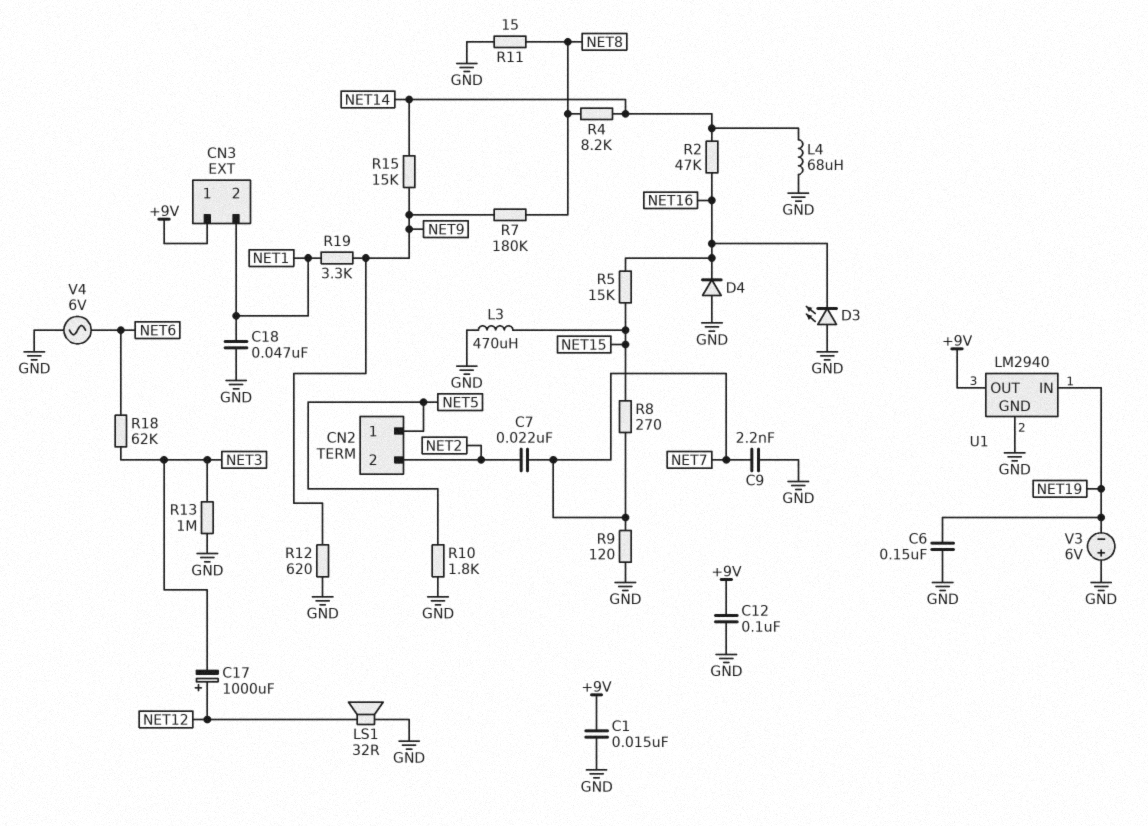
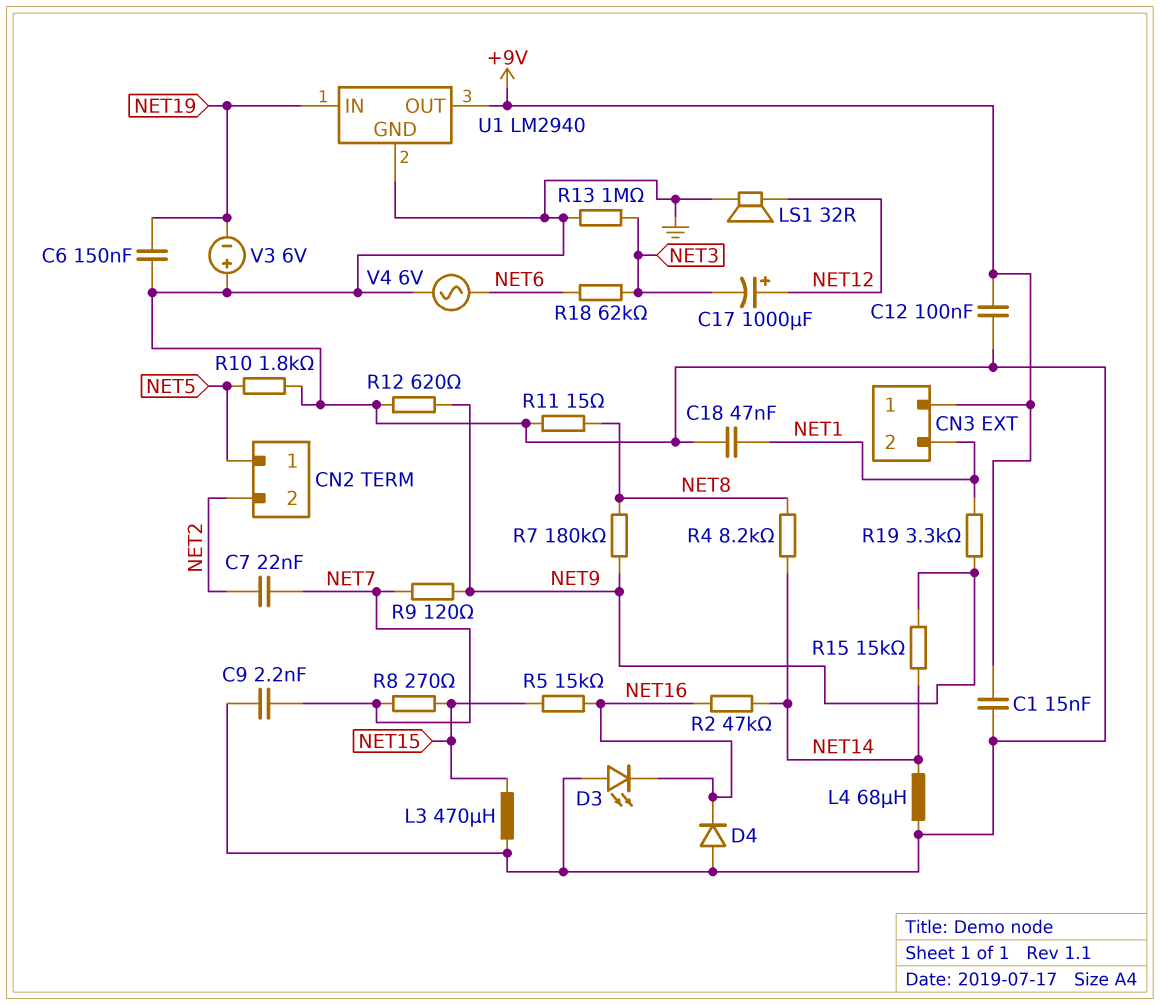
R9: 120 (GND, NET7) -> 120 (NET7, NET9)

